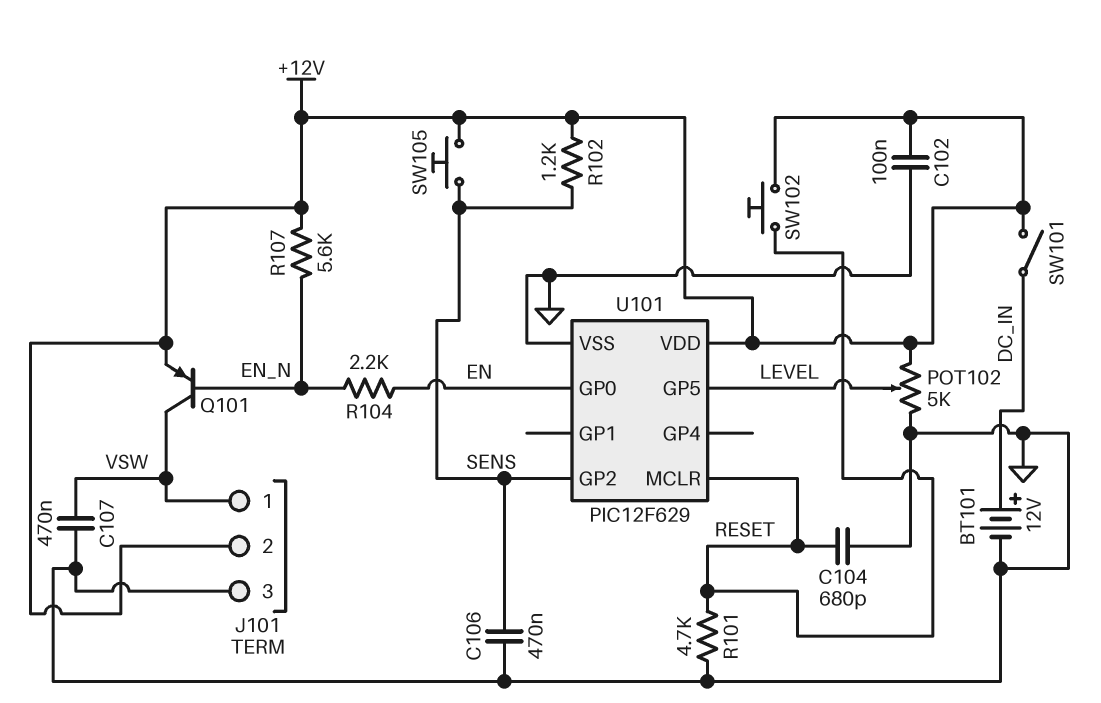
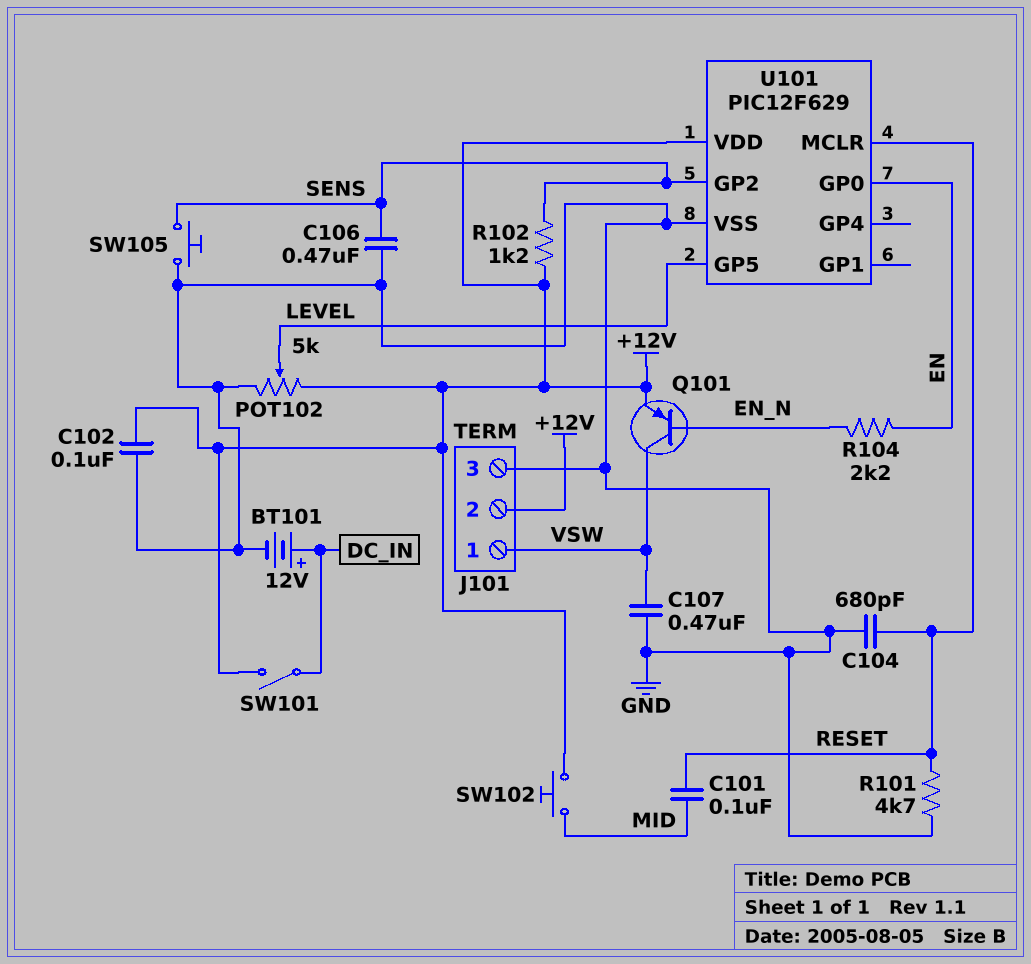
C101: none -> 100nF (MID, RESET)
R107: 5.6k (+12V, EN_N) -> none
SW102: button (+12V, RESET) -> button (+12V, MID)
SW105: button (+12V, SENS) -> button (GND, SENS)

